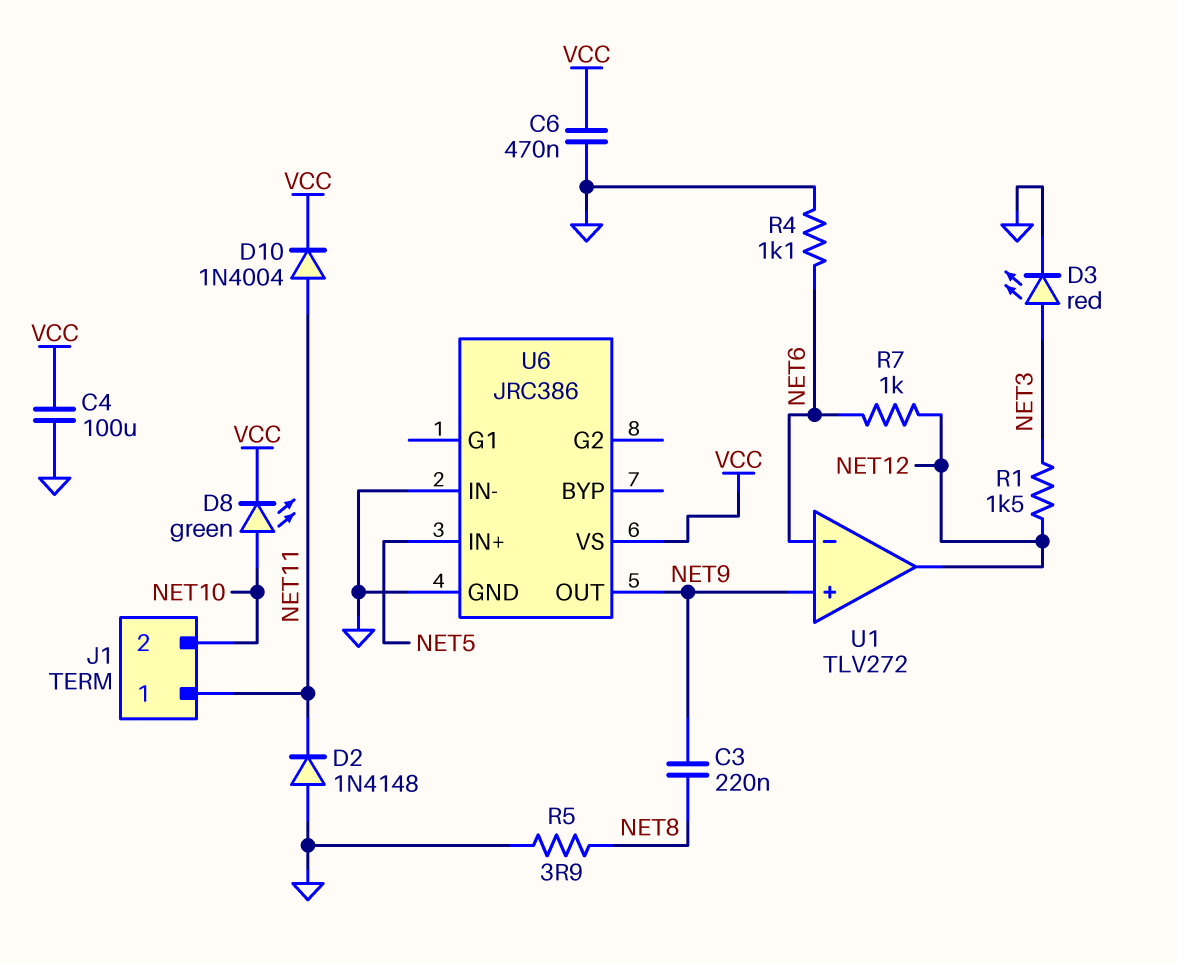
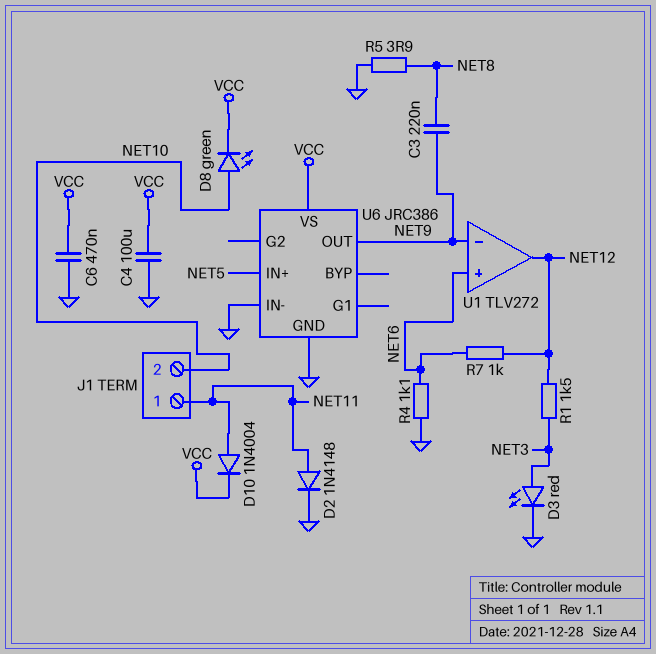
D2: diode 1N4148 (A GND, K NET11) -> diode 1N4148 (A NET11, K GND)
U1 pin in+: NET9 -> NET6
U1 pin in-: NET6 -> NET9

